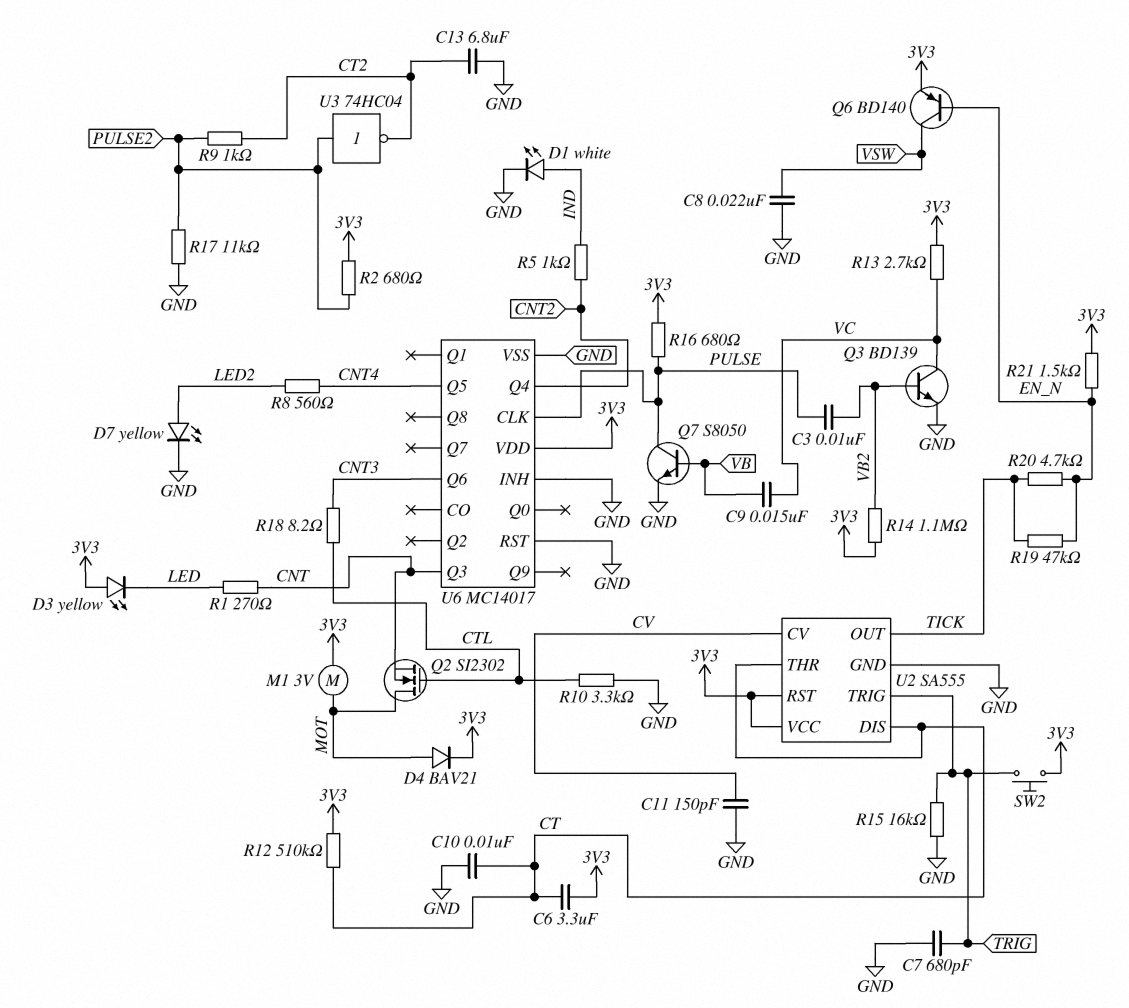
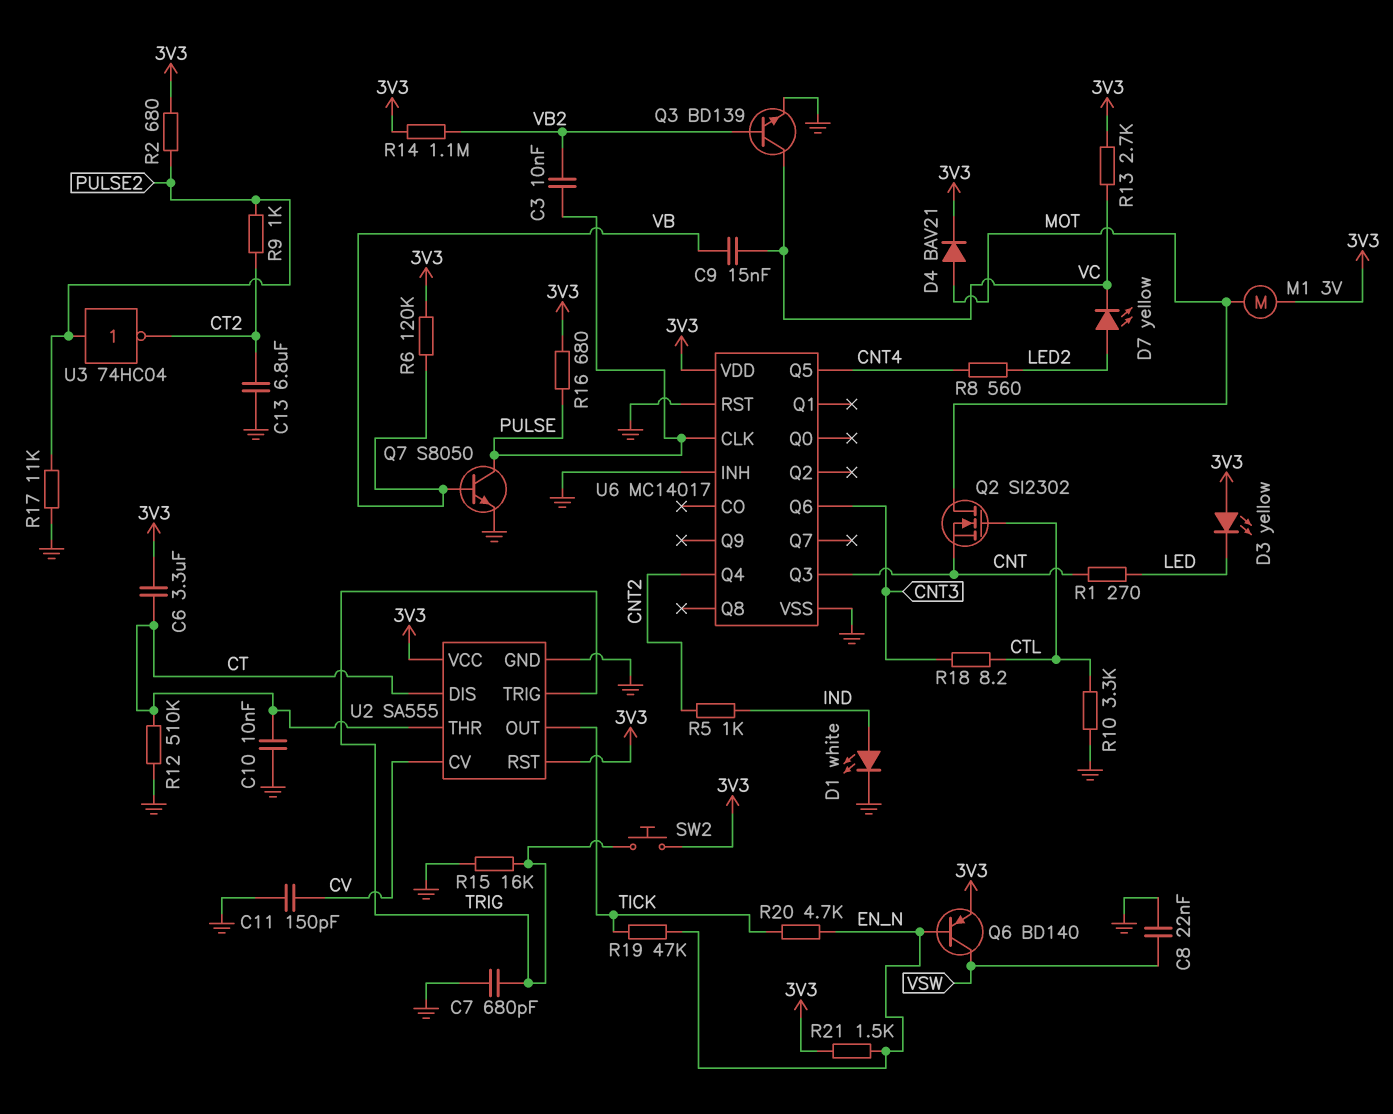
D7: LED yellow (A LED2, K GND) -> LED yellow (A LED2, K VC)
R6: none -> 120k (3V3, VB)
R12: 510k (3V3, CT) -> 510k (CT, GND)

